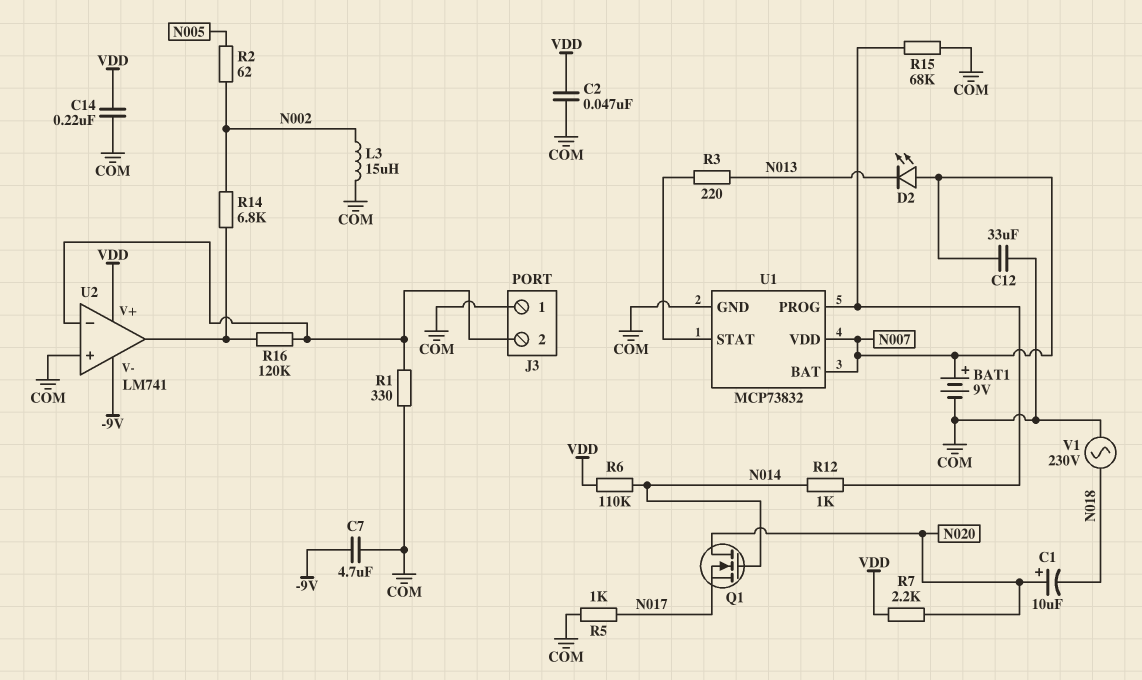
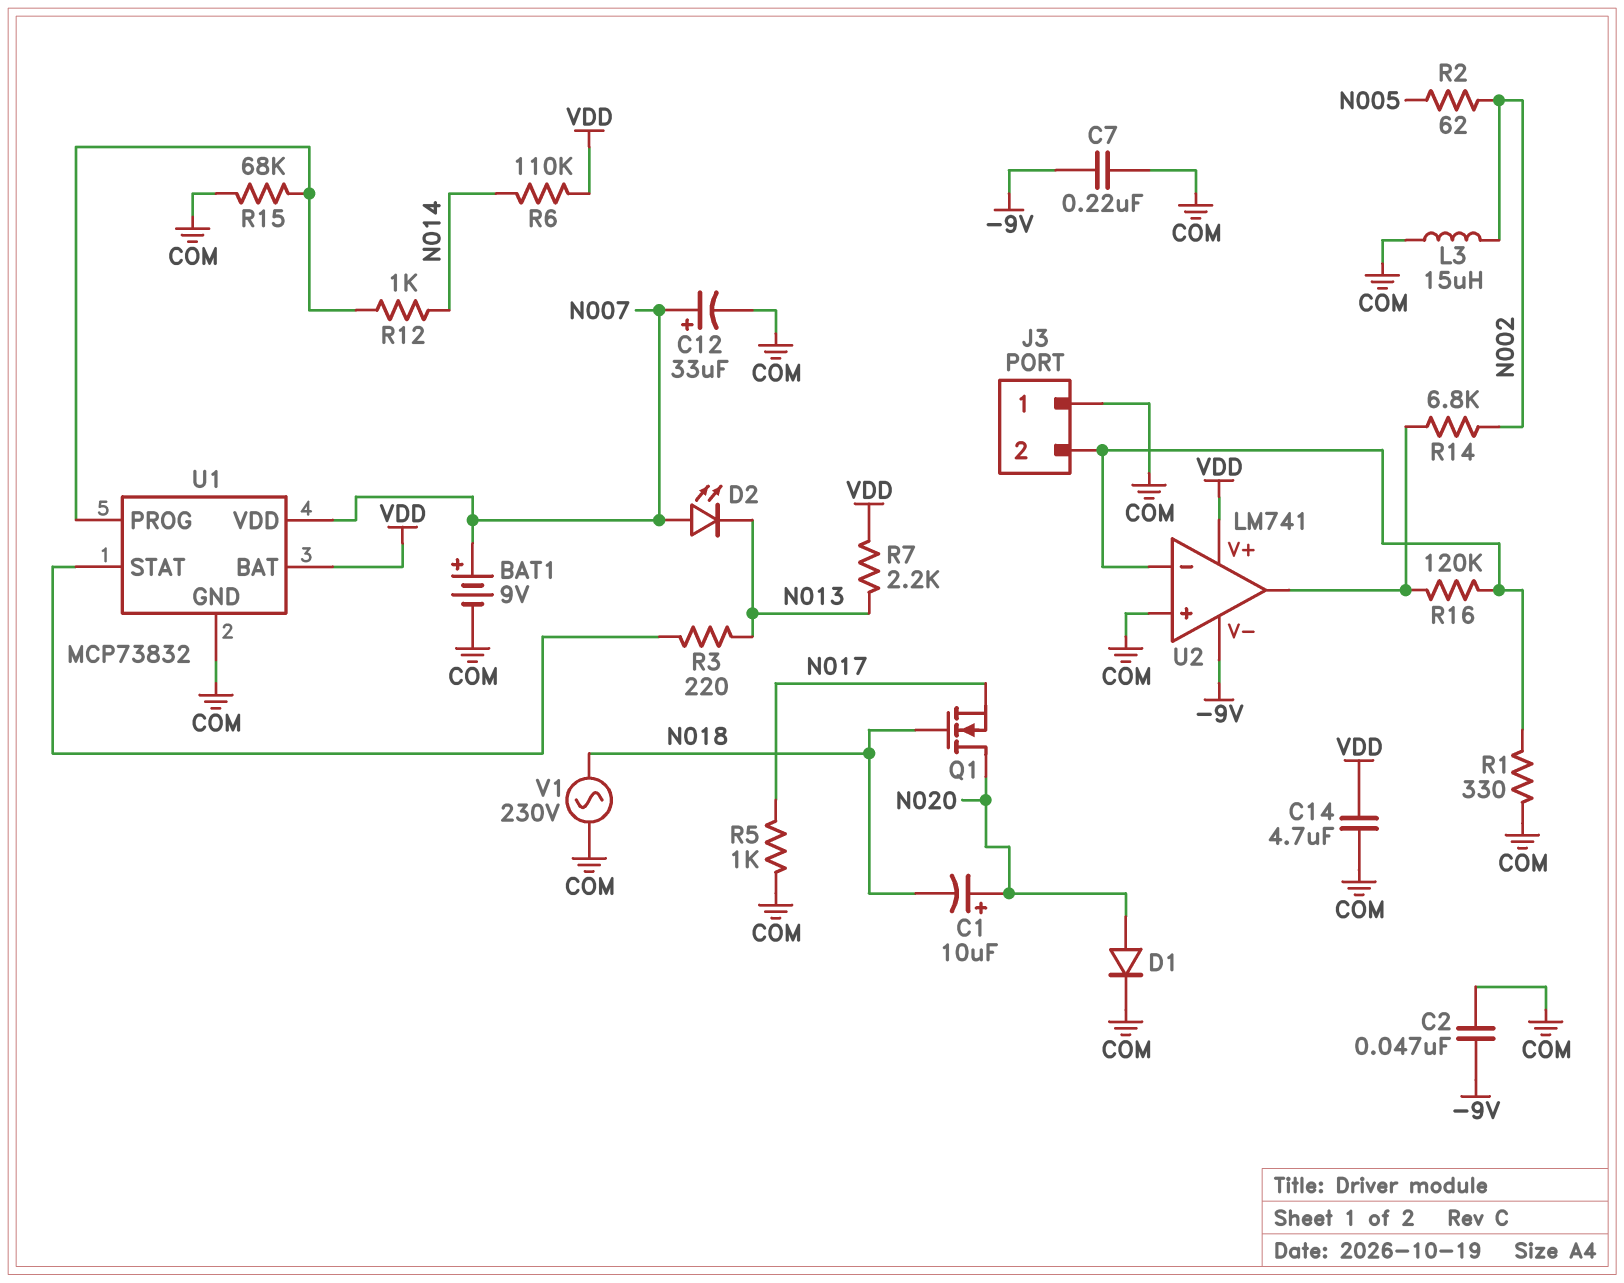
C2: 47nF (COM, VDD) -> 47nF (-9V, COM)
C7: 4.7uF (-9V, COM) -> 220nF (-9V, COM)
C12: 33uF (COM, N007) -> 33uF (plus N007, minus COM)
C14: 220nF (COM, VDD) -> 4.7uF (COM, VDD)
D1: none -> diode (A N020, K COM)
Q1: NMOS (G N014, D N020, S N017) -> NMOS (G N018, D N020, S N017)
R7: 2.2k (N020, VDD) -> 2.2k (N013, VDD)
U1 pin BAT: N007 -> VDD

